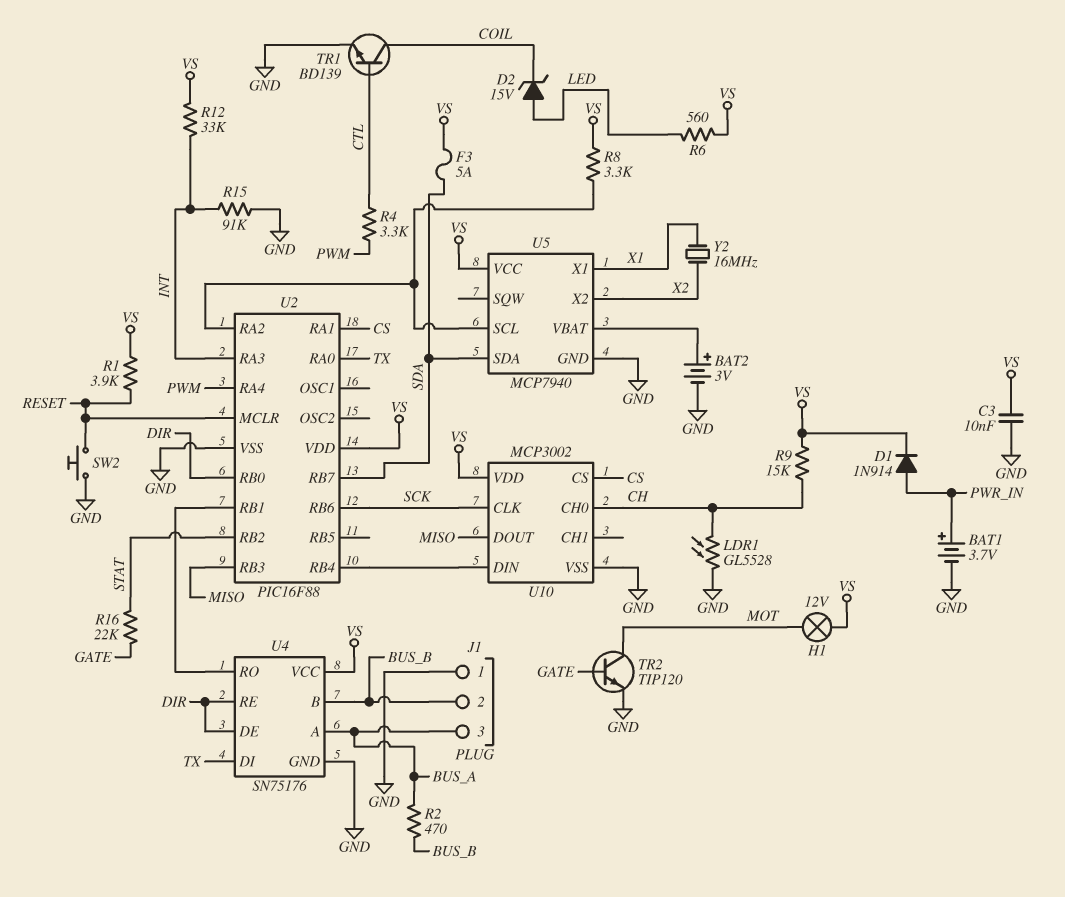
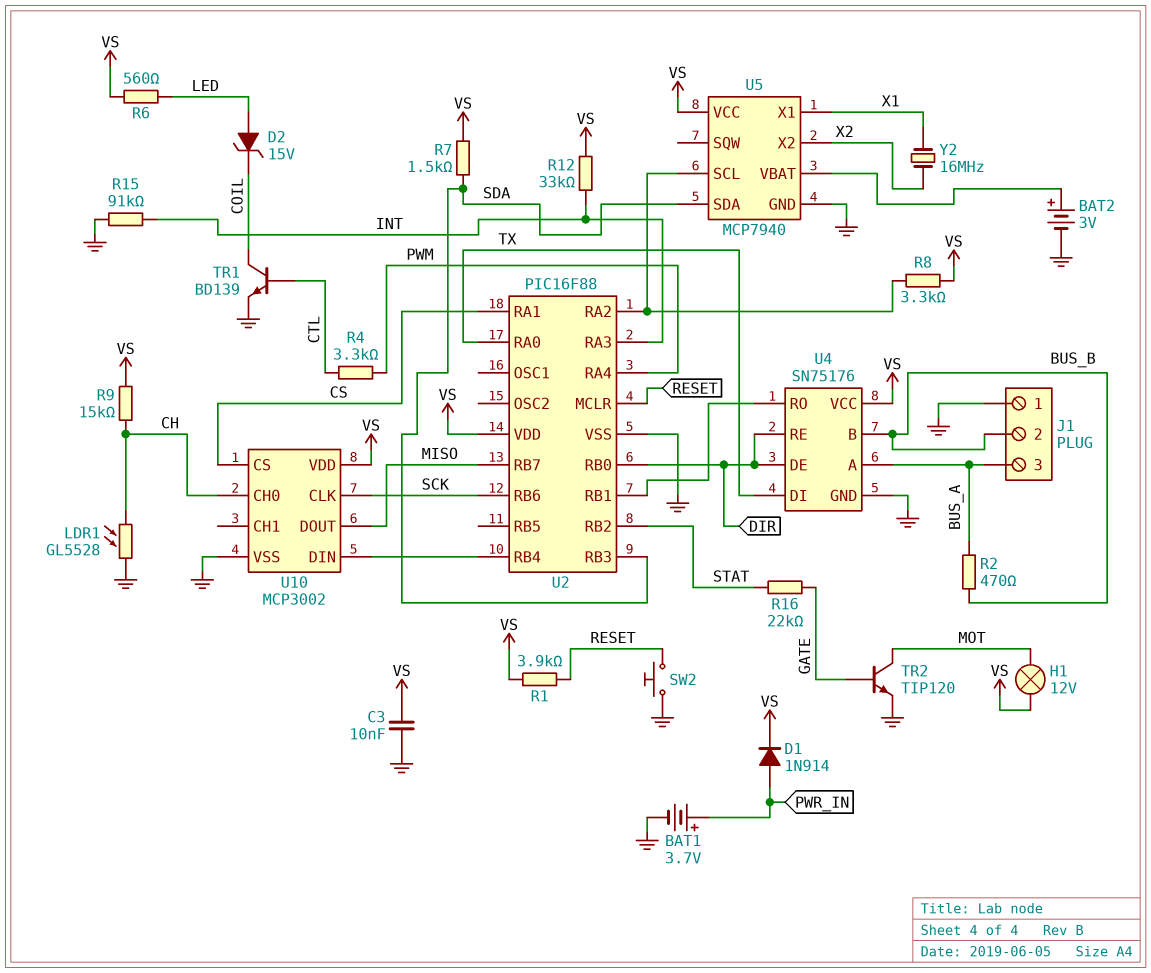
F3: 5A (SDA, VS) -> none
R7: none -> 1.5k (SDA, VS)
U2 pin RB3: MISO -> SDA
U2 pin RB7: SDA -> MISO

